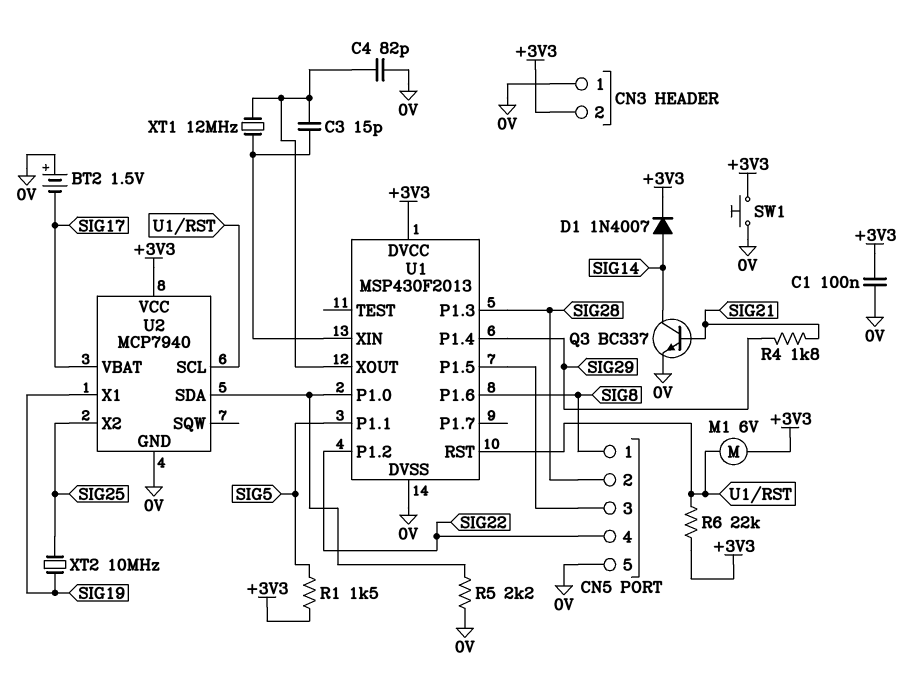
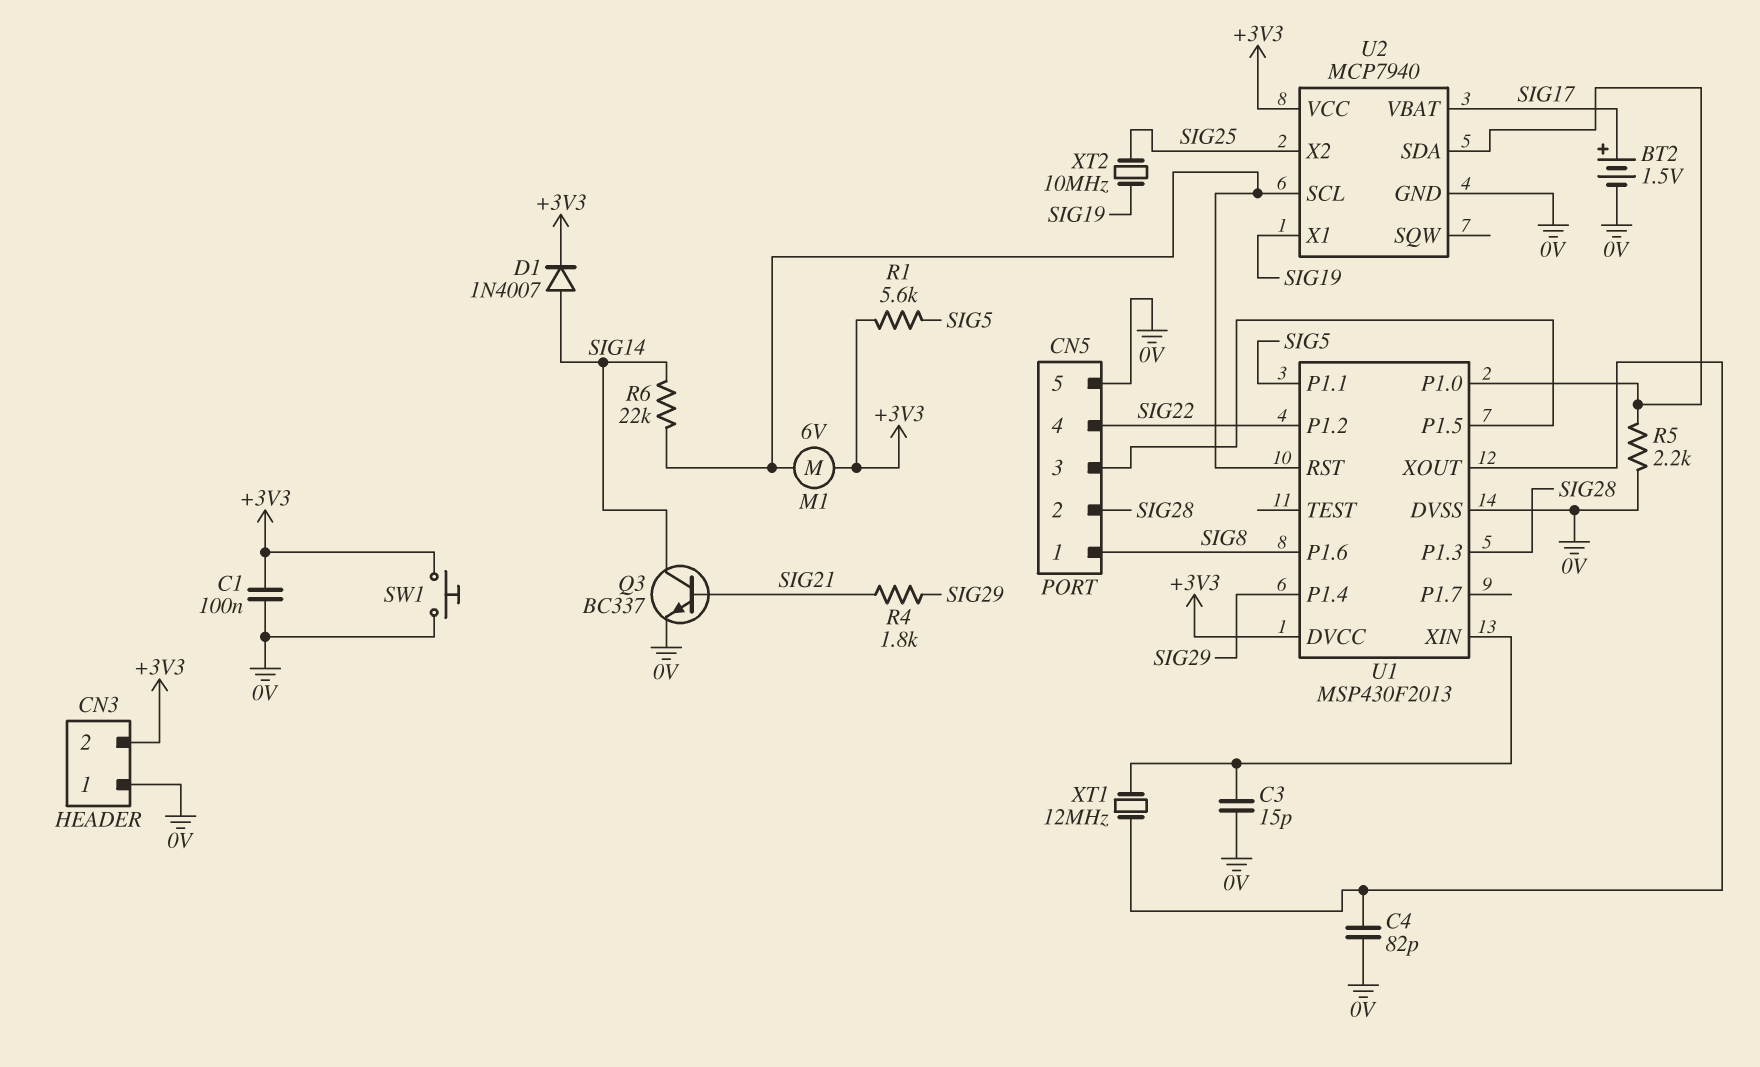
BT2: 1.5V (plus 0V, minus SIG17) -> 1.5V (plus SIG17, minus 0V)
C3: 15pF (U1/XIN, U1/XOUT) -> 15pF (0V, U1/XIN)
R1: 1.5k (+3V3, SIG5) -> 5.6k (+3V3, SIG5)
R6: 22k (+3V3, U1/RST) -> 22k (SIG14, U1/RST)

